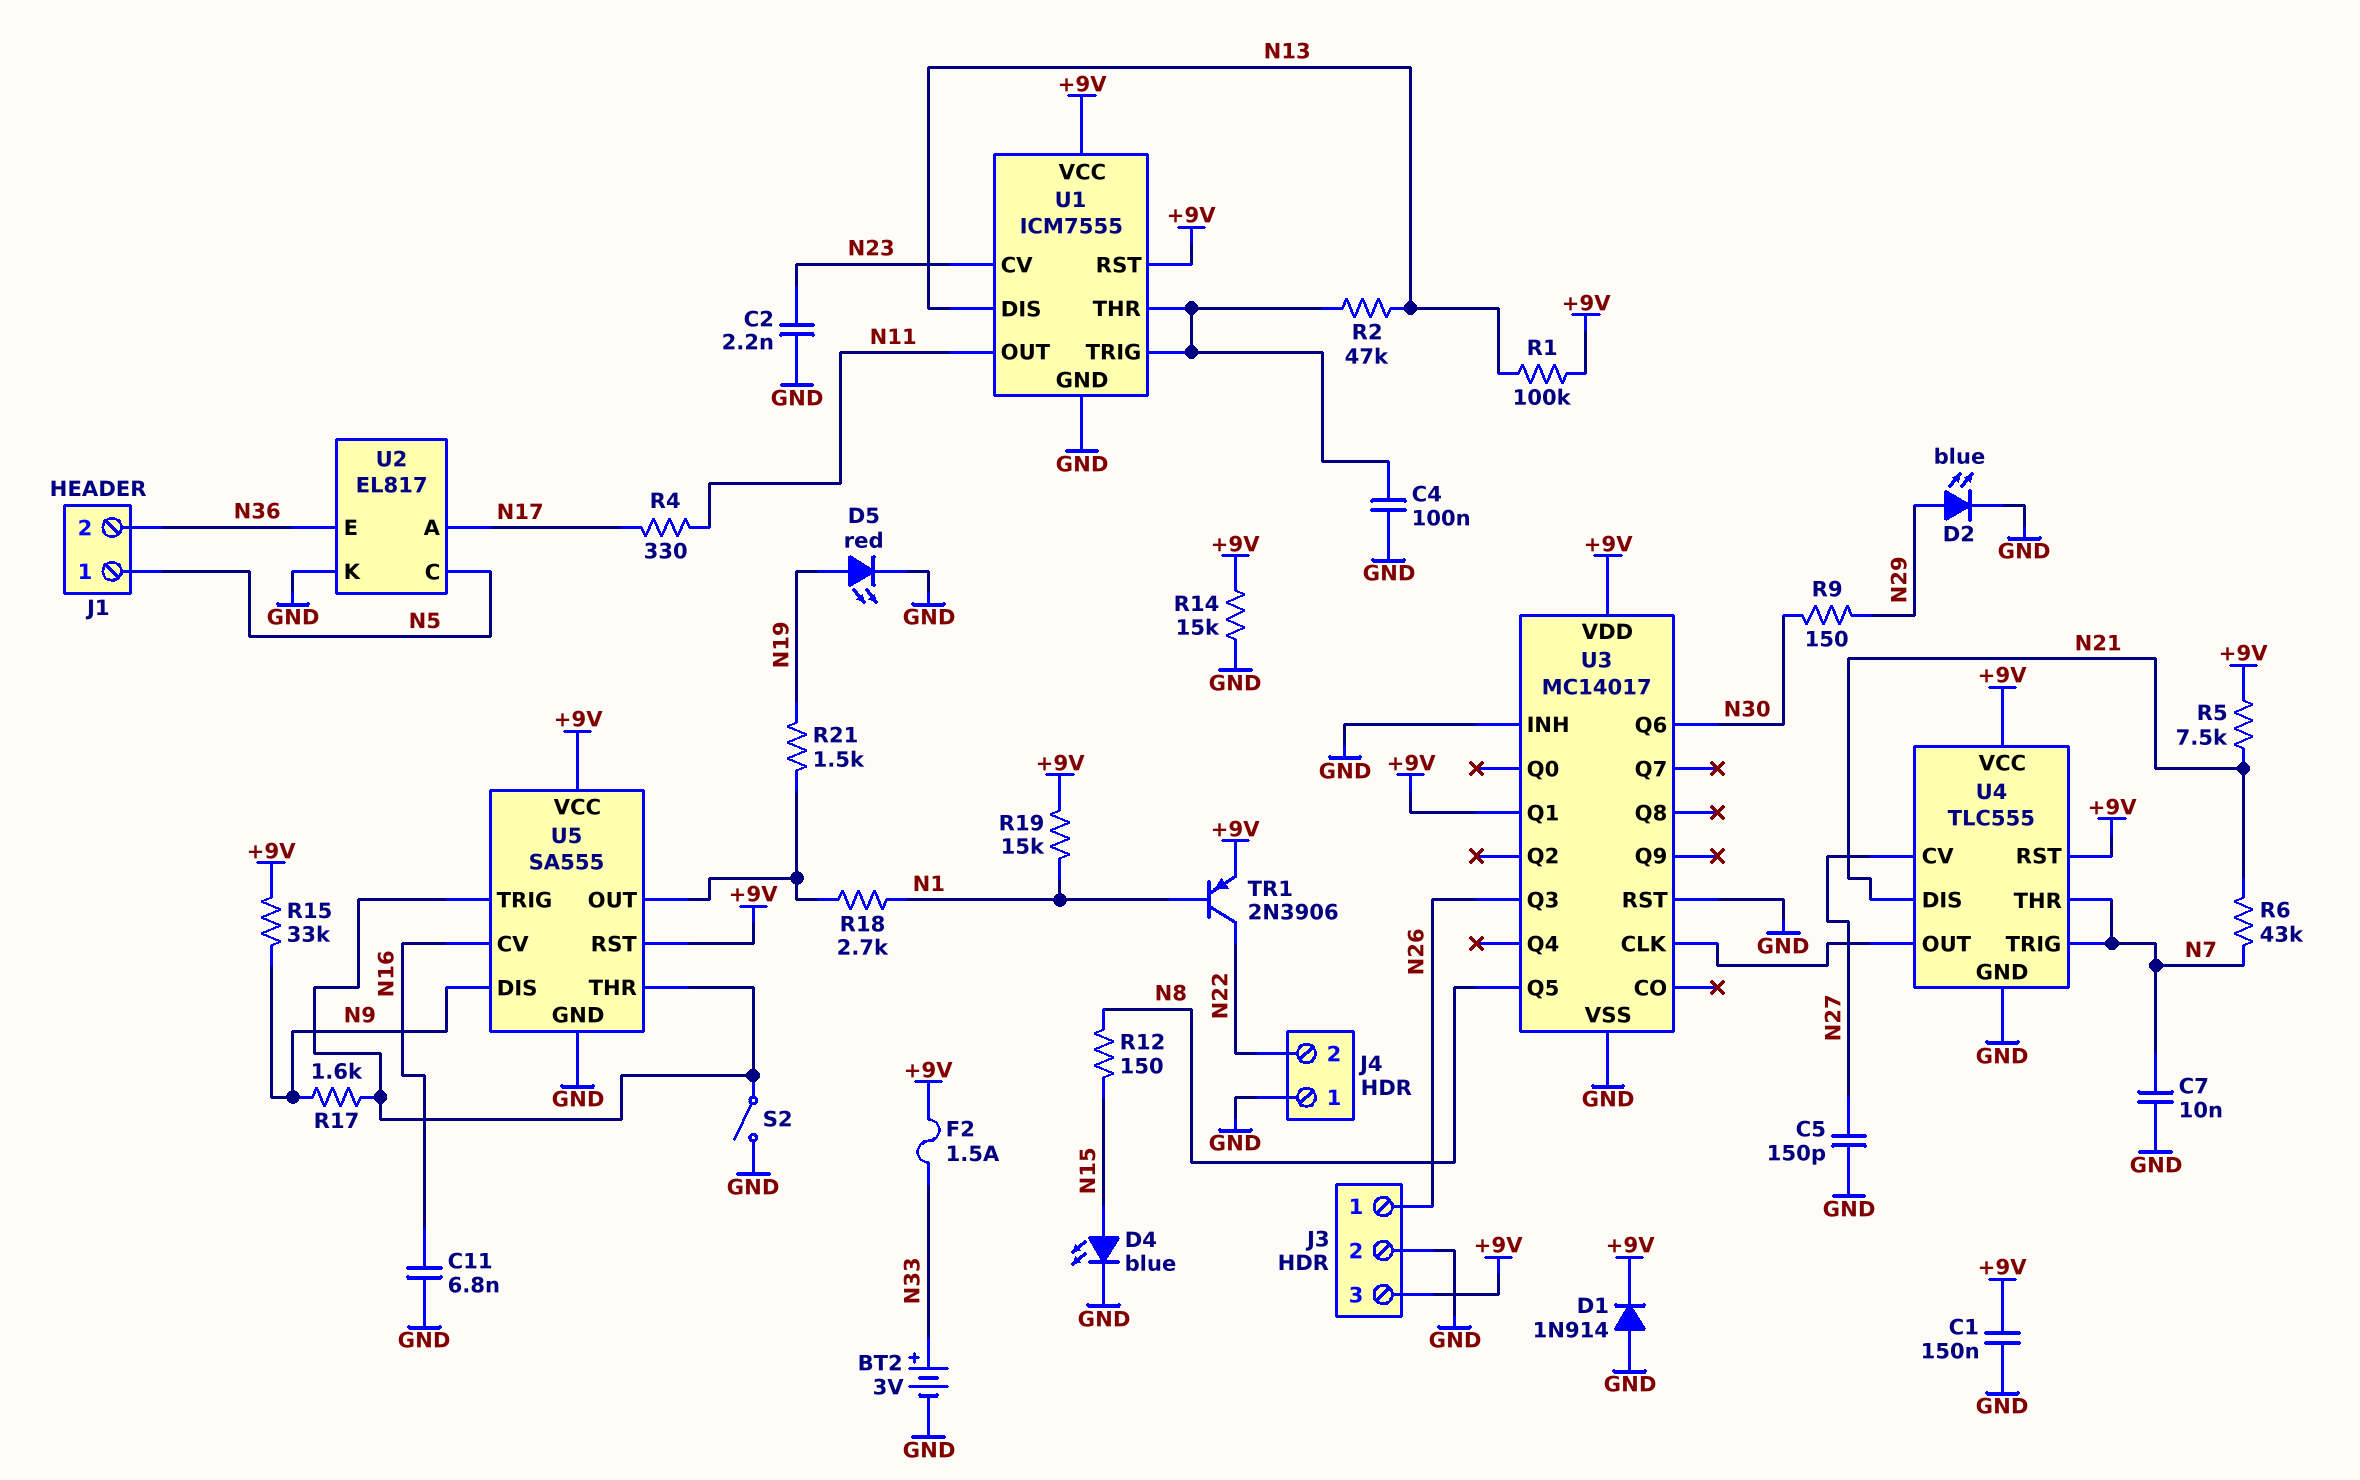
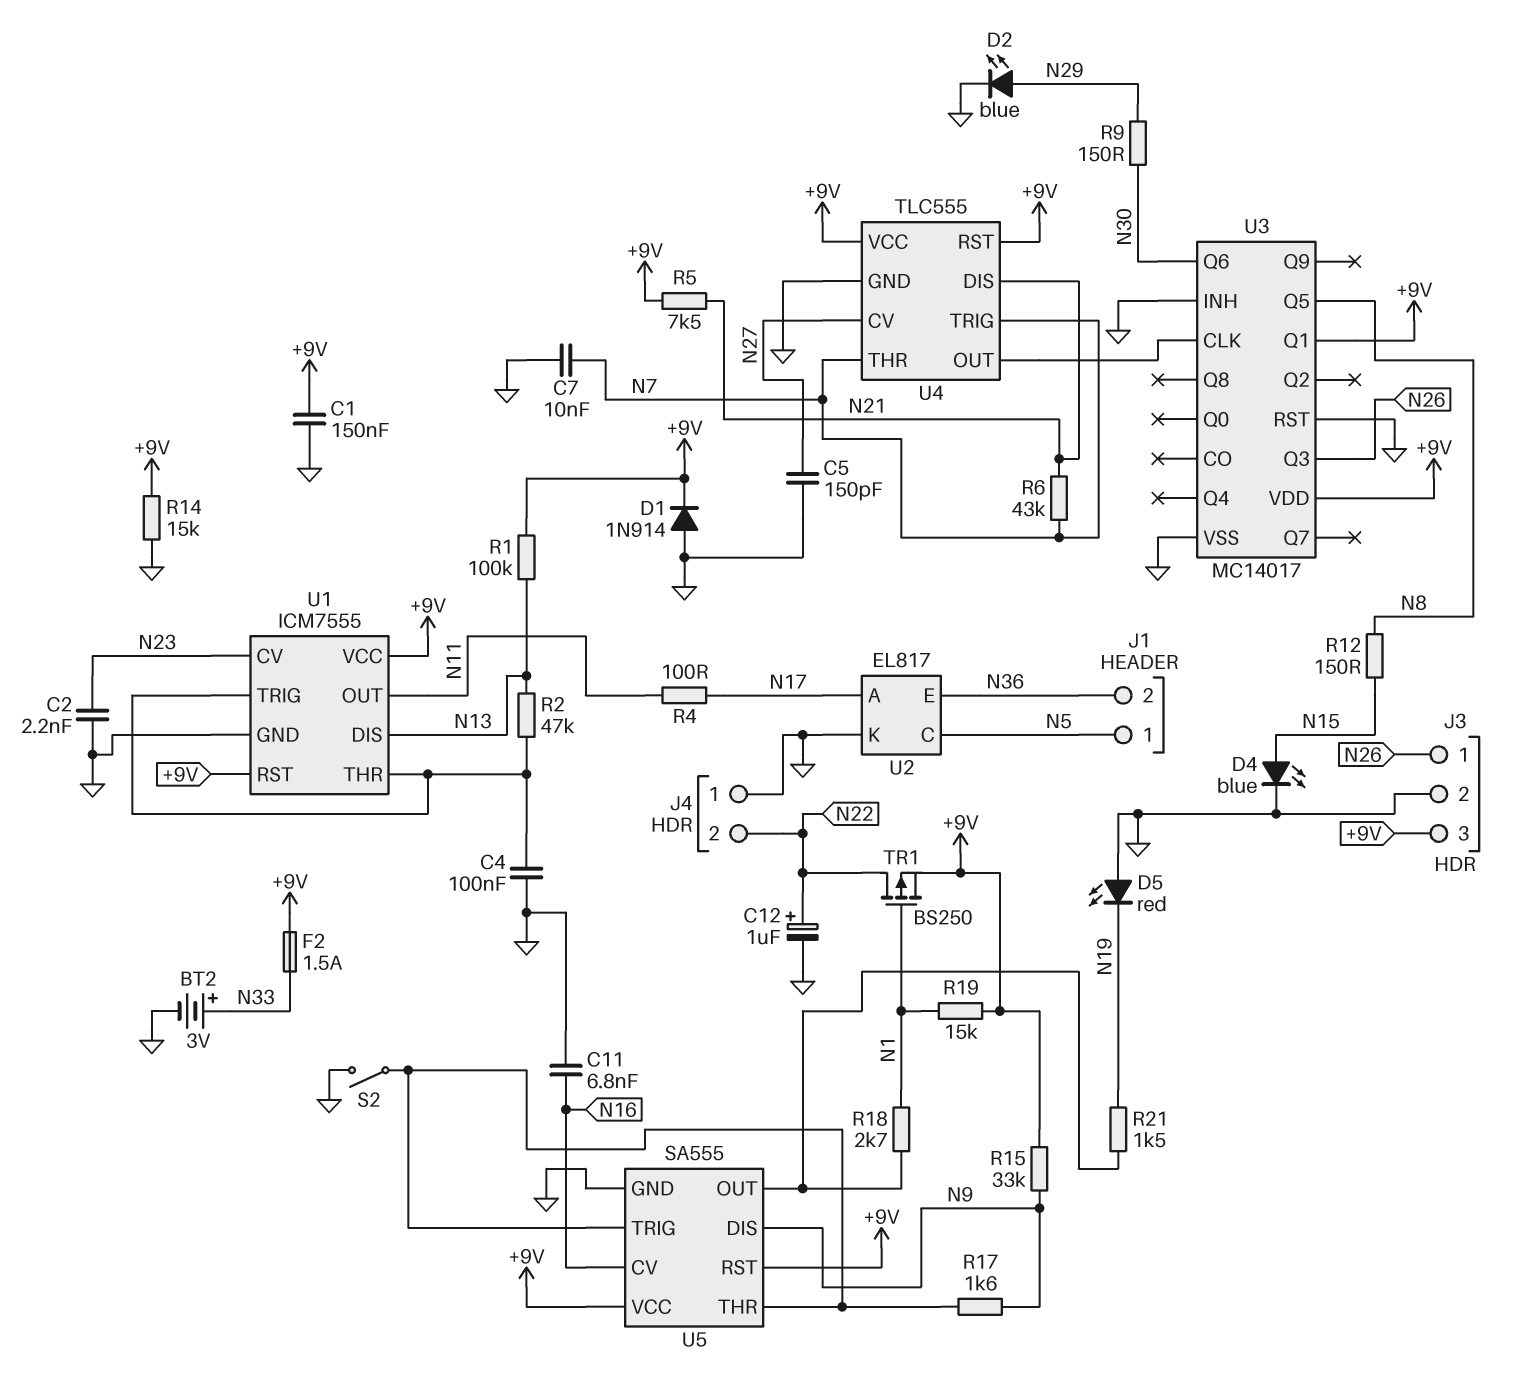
C12: none -> 1uF (plus N22, minus GND)
D5: LED red (A N19, K GND) -> LED red (A GND, K N19)
R4: 330 (N11, N17) -> 100 (N11, N17)
TR1: PNP 2N3906 (B N1, C N22, E +9V) -> PMOS BS250 (G N1, D N22, S +9V)

